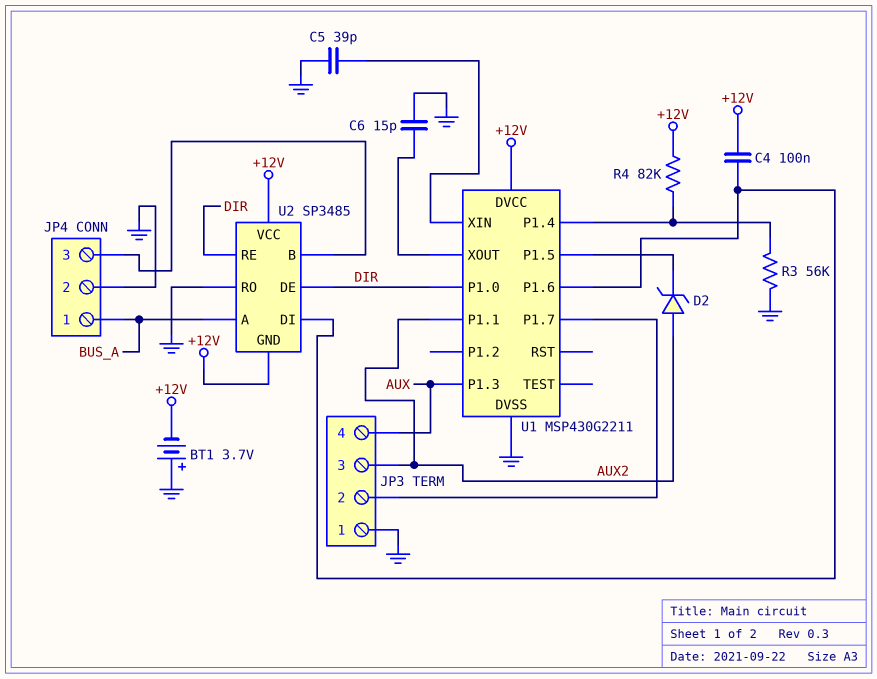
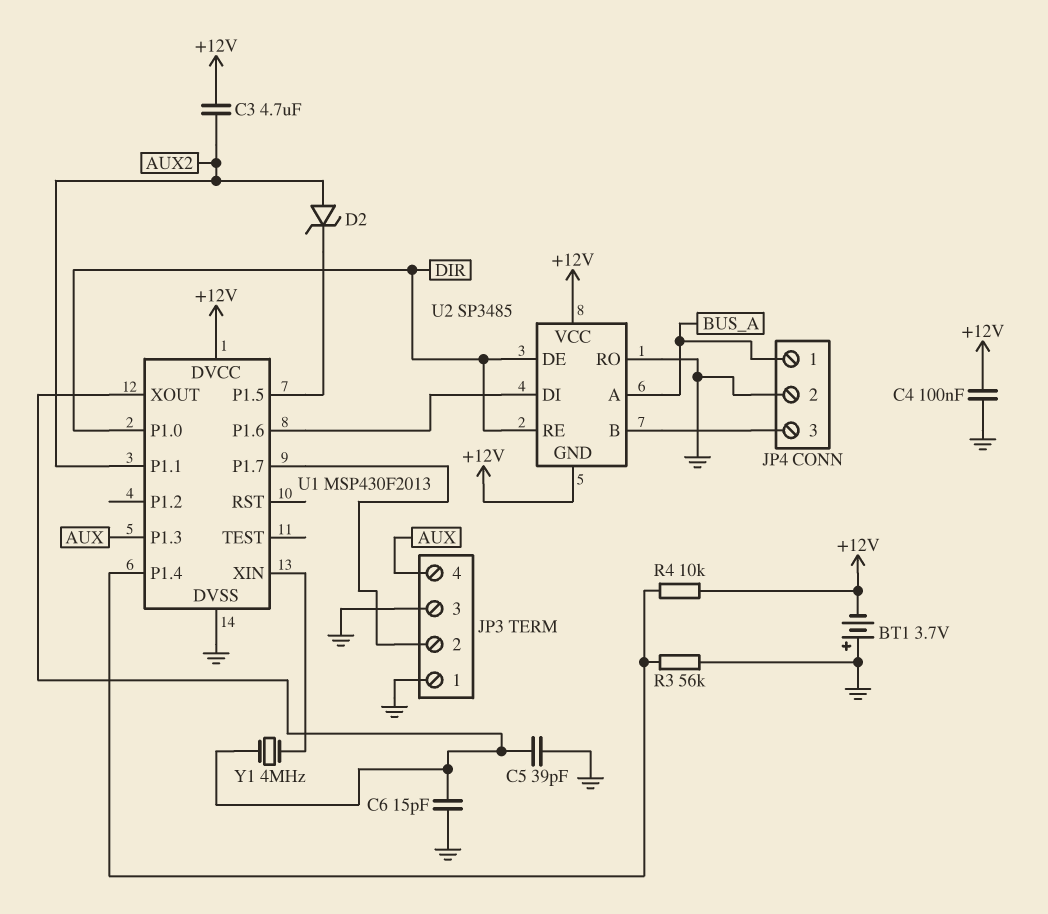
C3: none -> 4.7uF (+12V, AUX2)
C4: 100nF (+12V, U1/P1.6) -> 100nF (+12V, GND)
C5: 39pF (GND, U1/XIN) -> 39pF (GND, U1/XOUT)
JP3 pin 3: AUX2 -> GND
R4: 82k (+12V, U1/P1.4) -> 10k (+12V, U1/P1.4)
U1: MSP430G2211 -> MSP430F2013
Y1: none -> 4MHz (U1/XIN, U1/XOUT)

